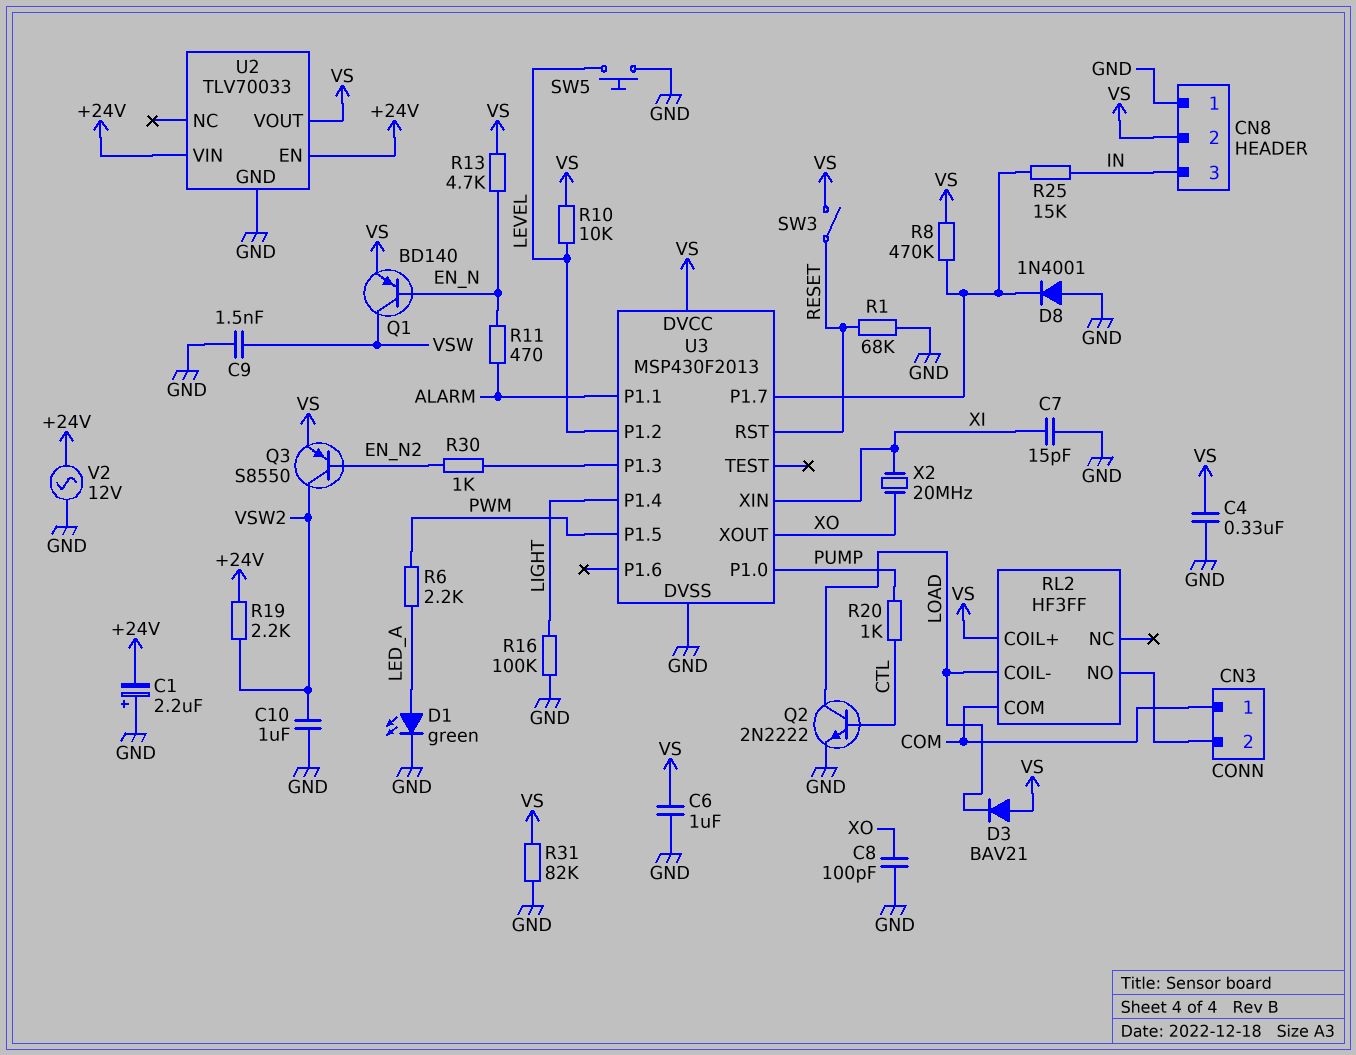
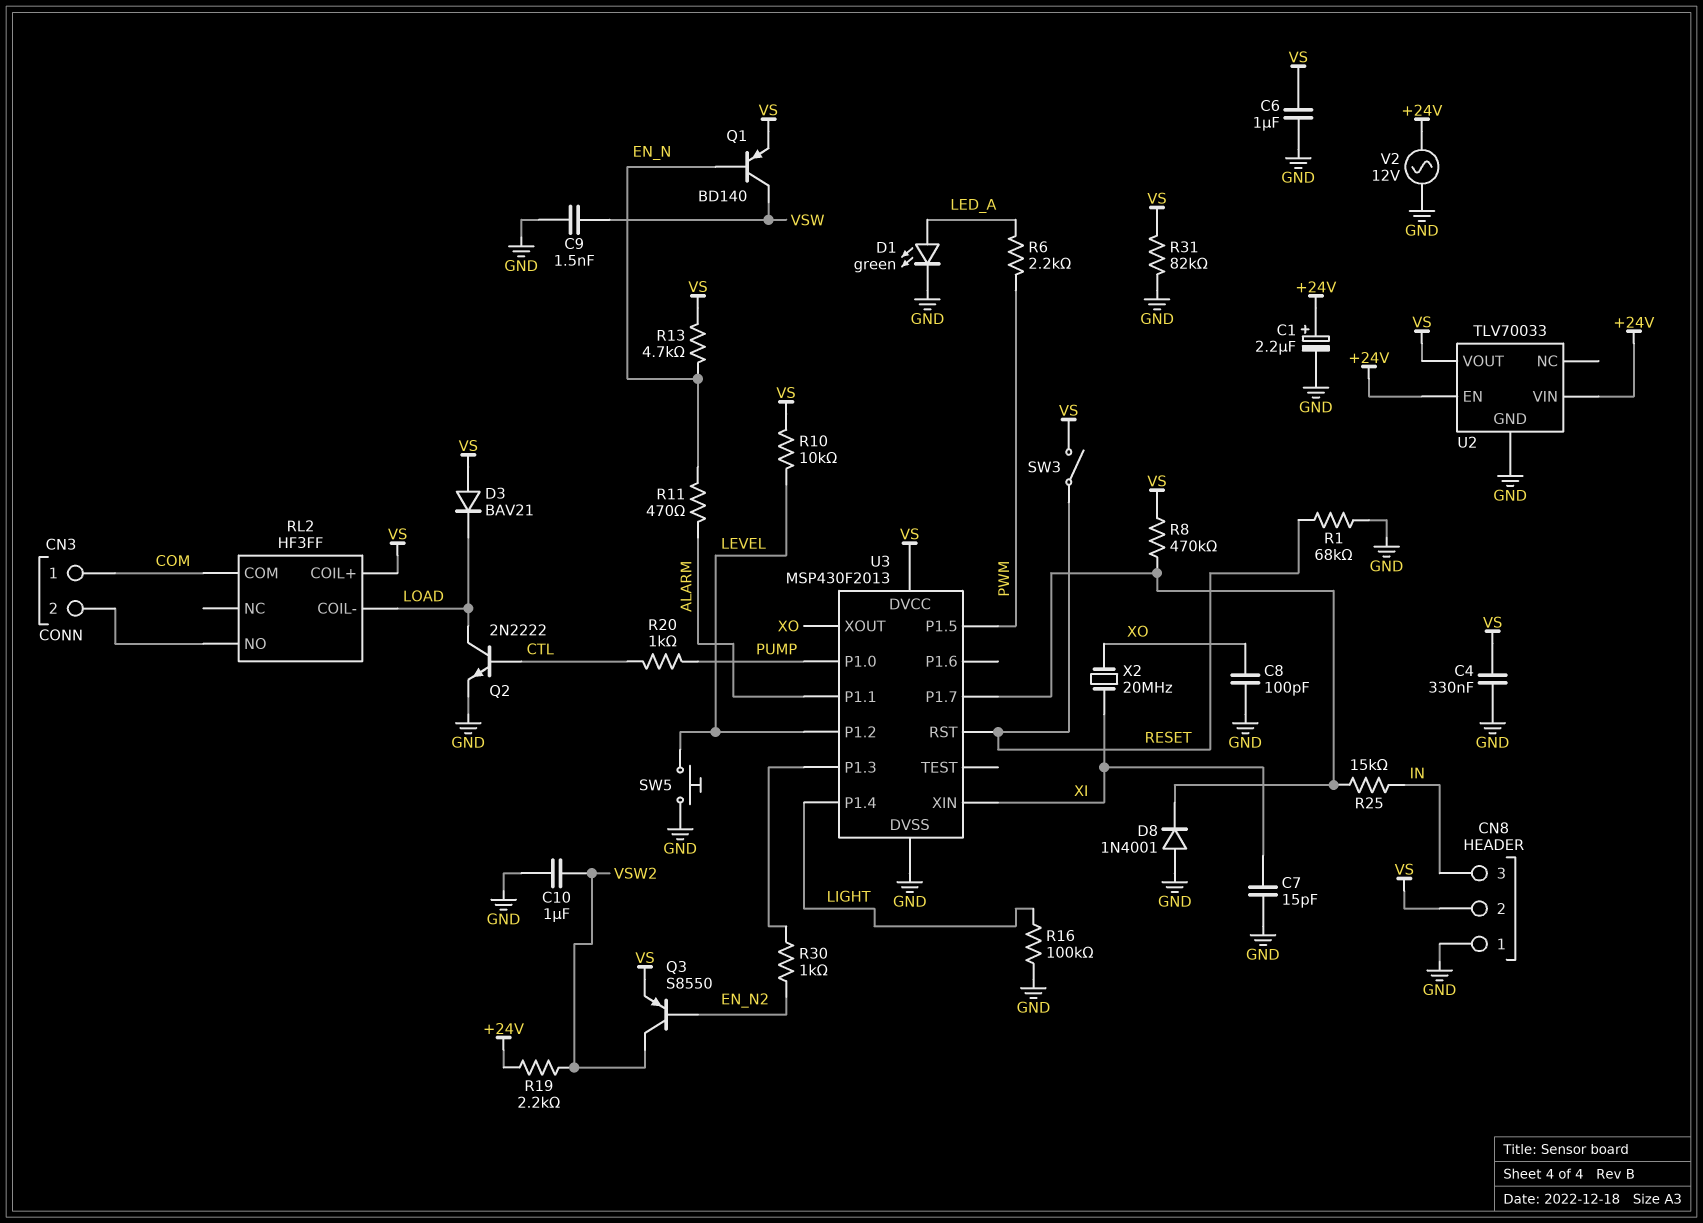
C1: 2.2uF (plus GND, minus +24V) -> 2.2uF (plus +24V, minus GND)

